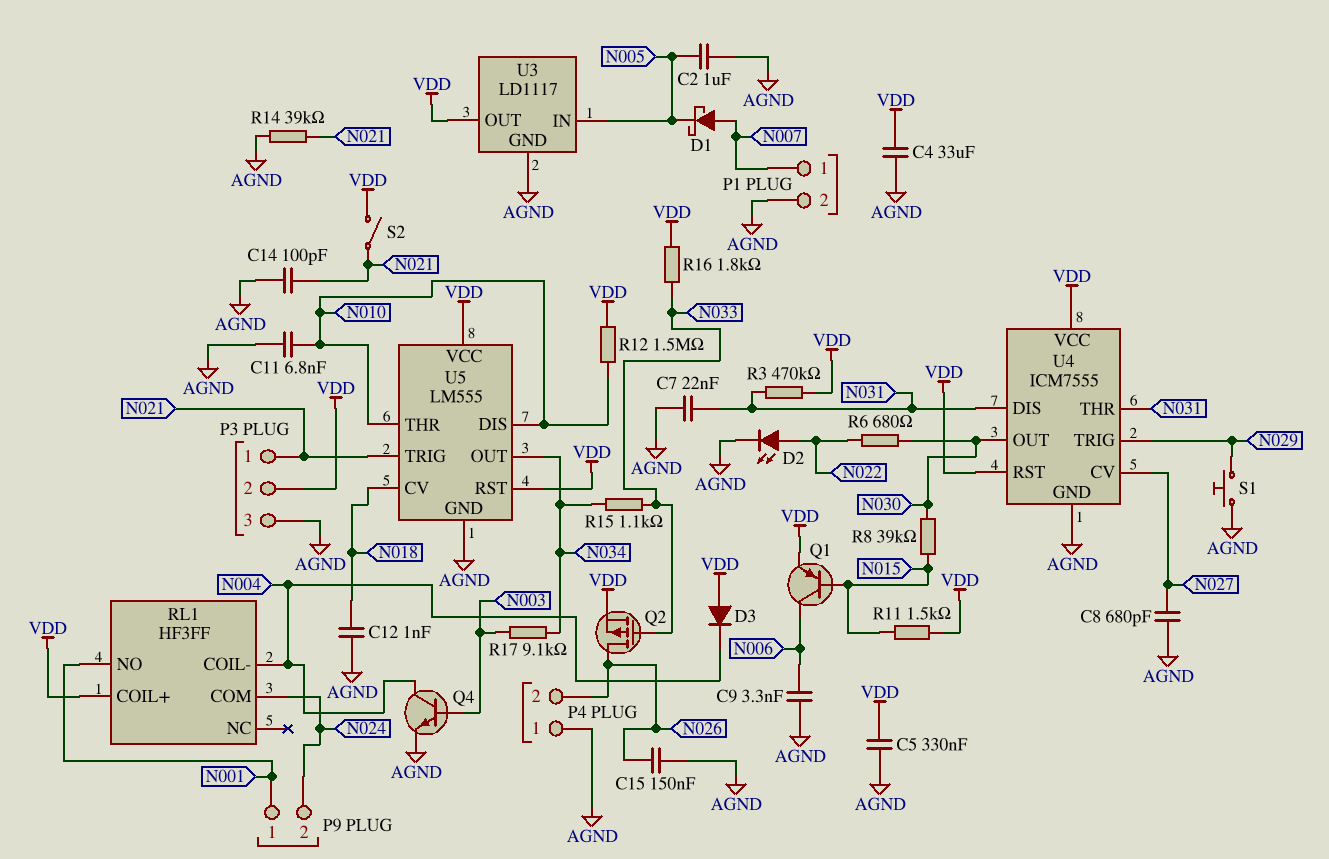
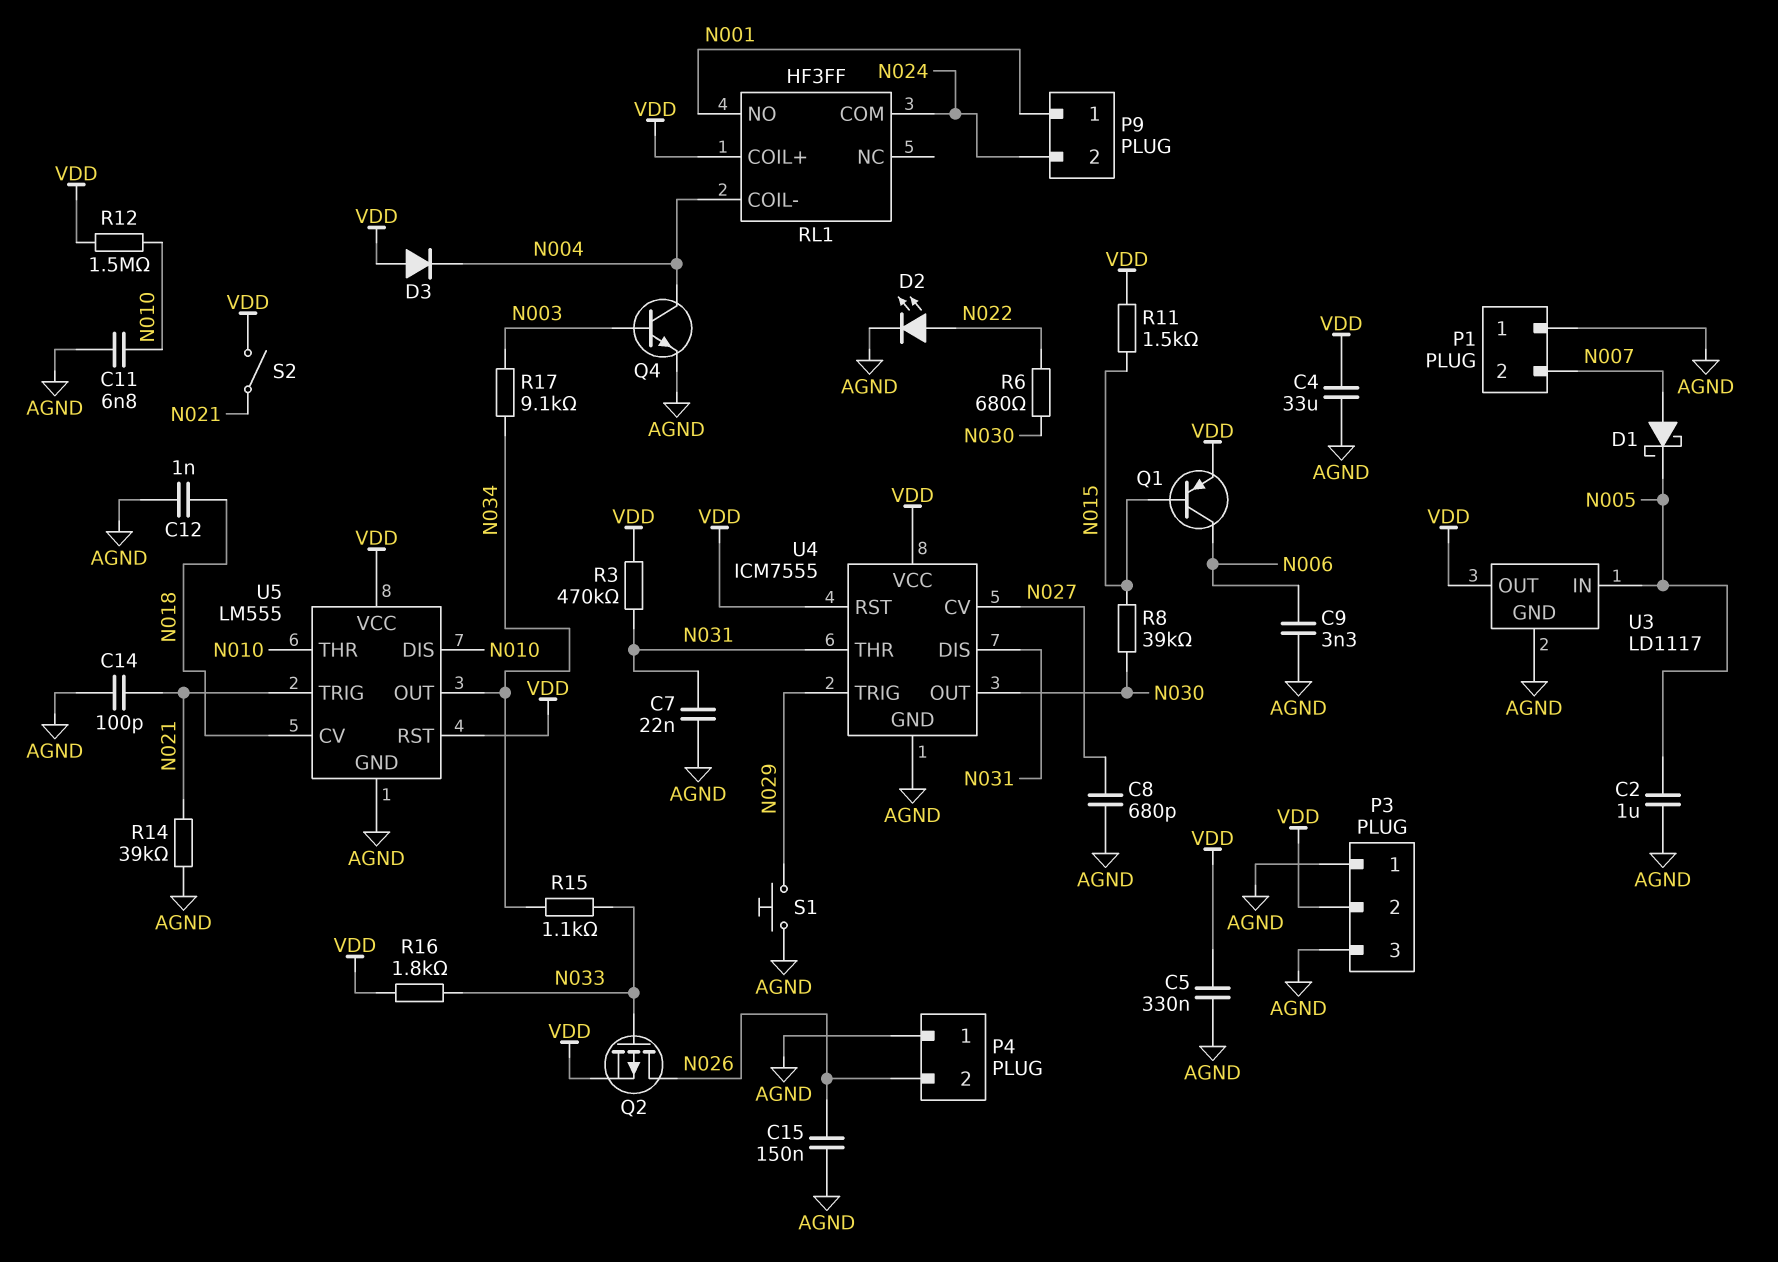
P1 pin 1: N007 -> AGND
P1 pin 2: AGND -> N007
P3 pin 1: N021 -> AGND

